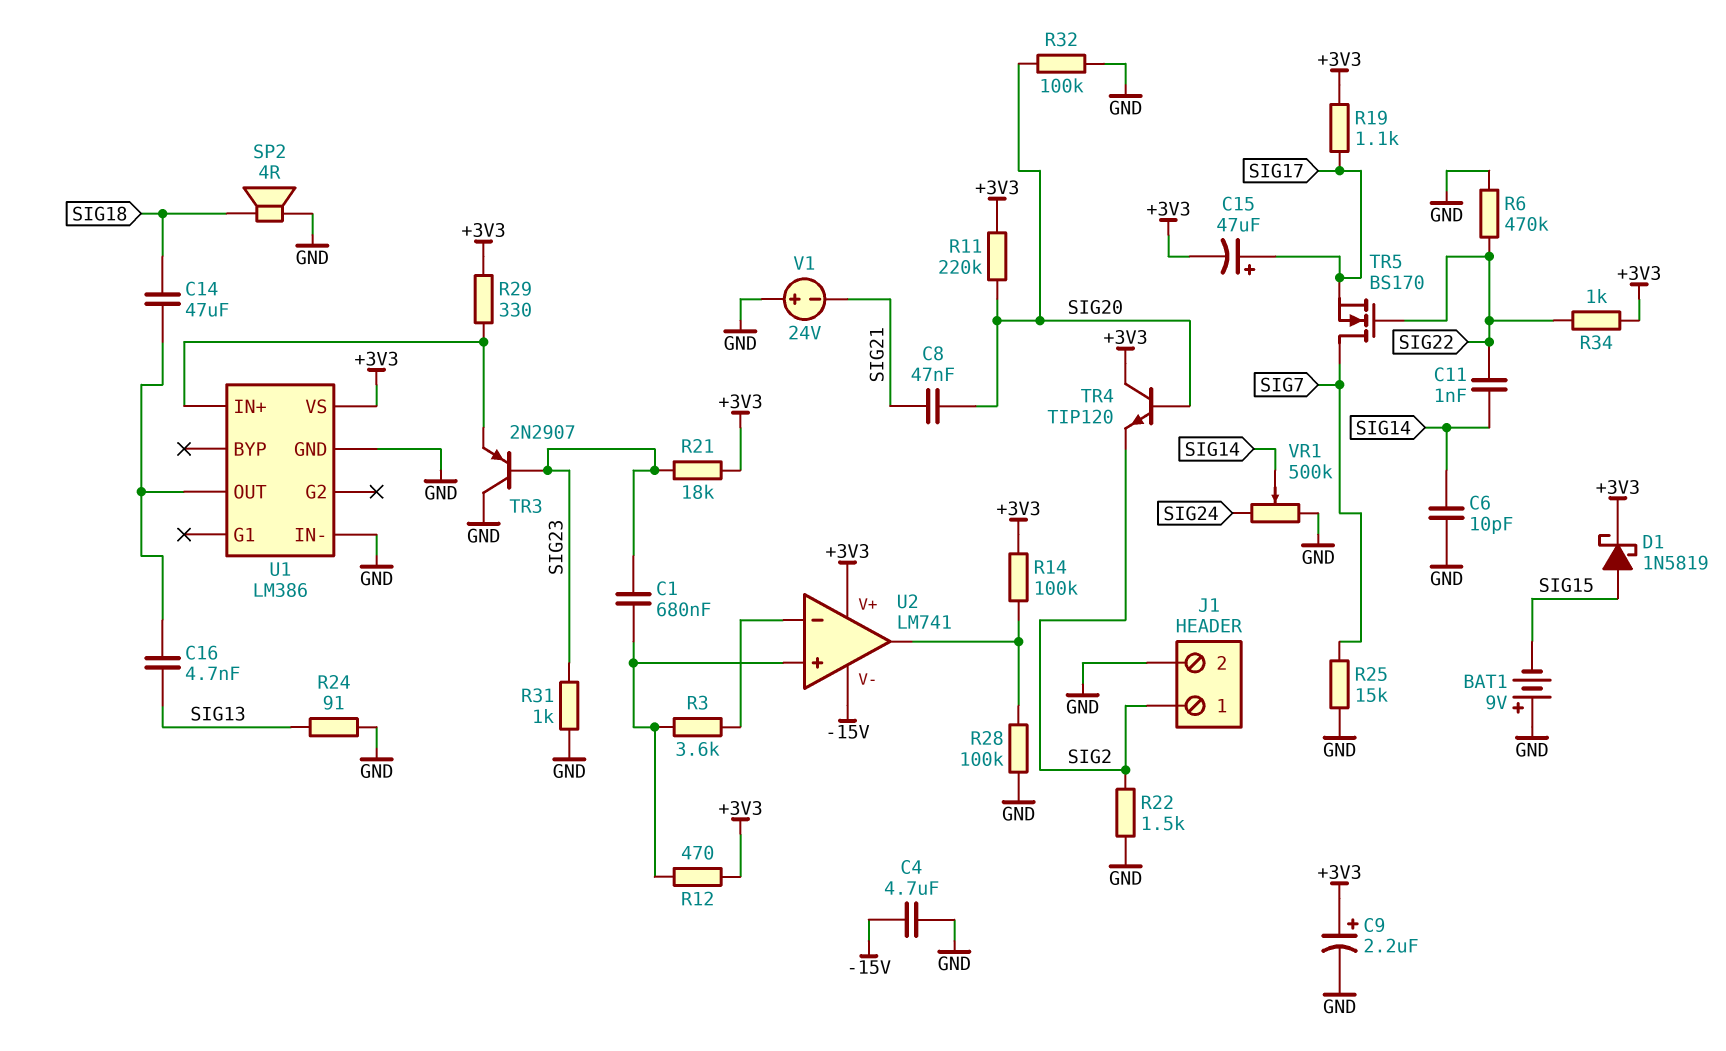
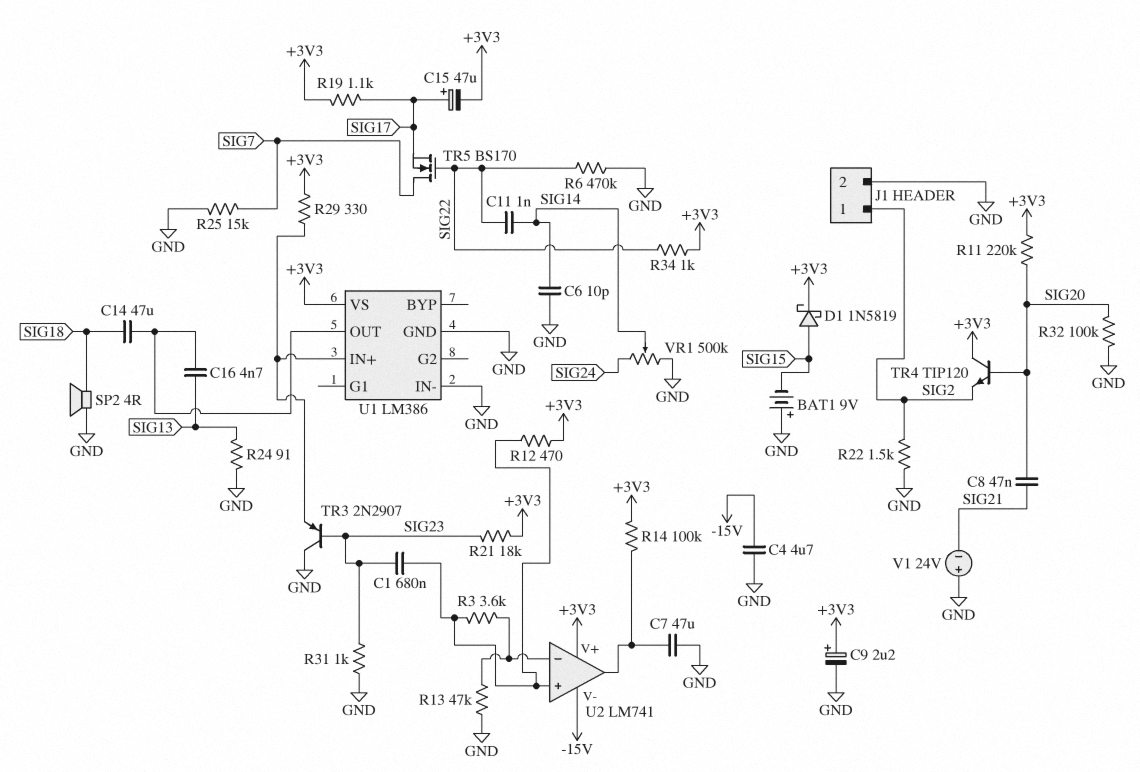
C7: none -> 47uF (GND, U2/out)
R13: none -> 47k (GND, U2/in-)
R28: 100k (GND, U2/out) -> none

